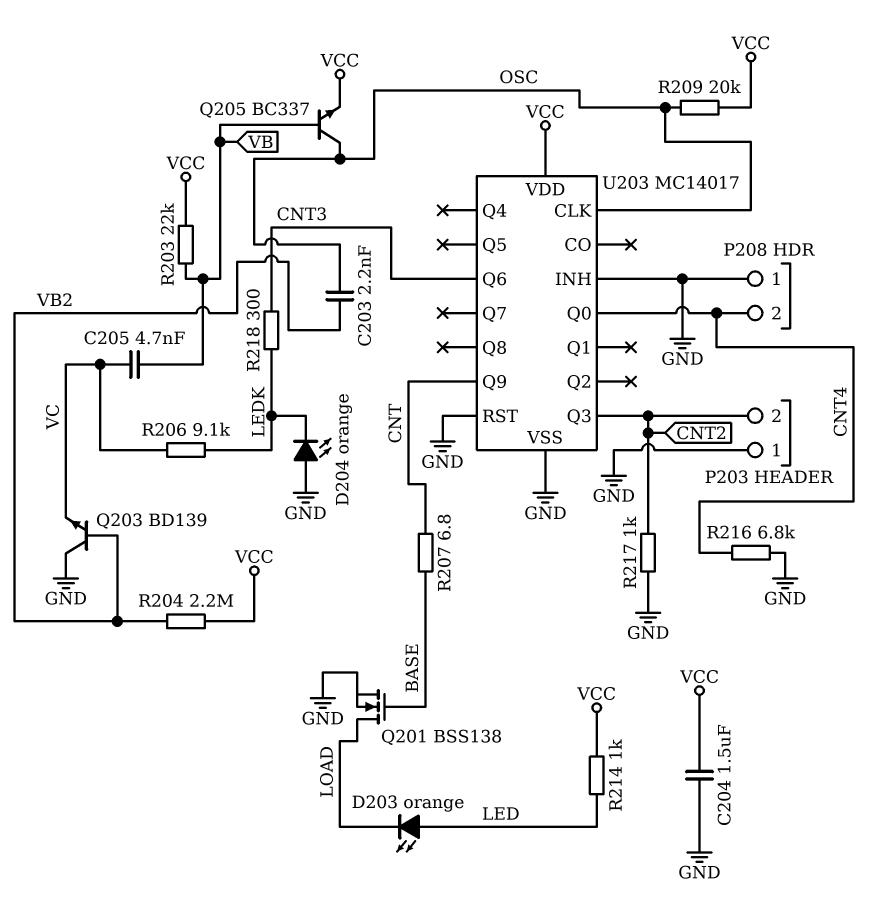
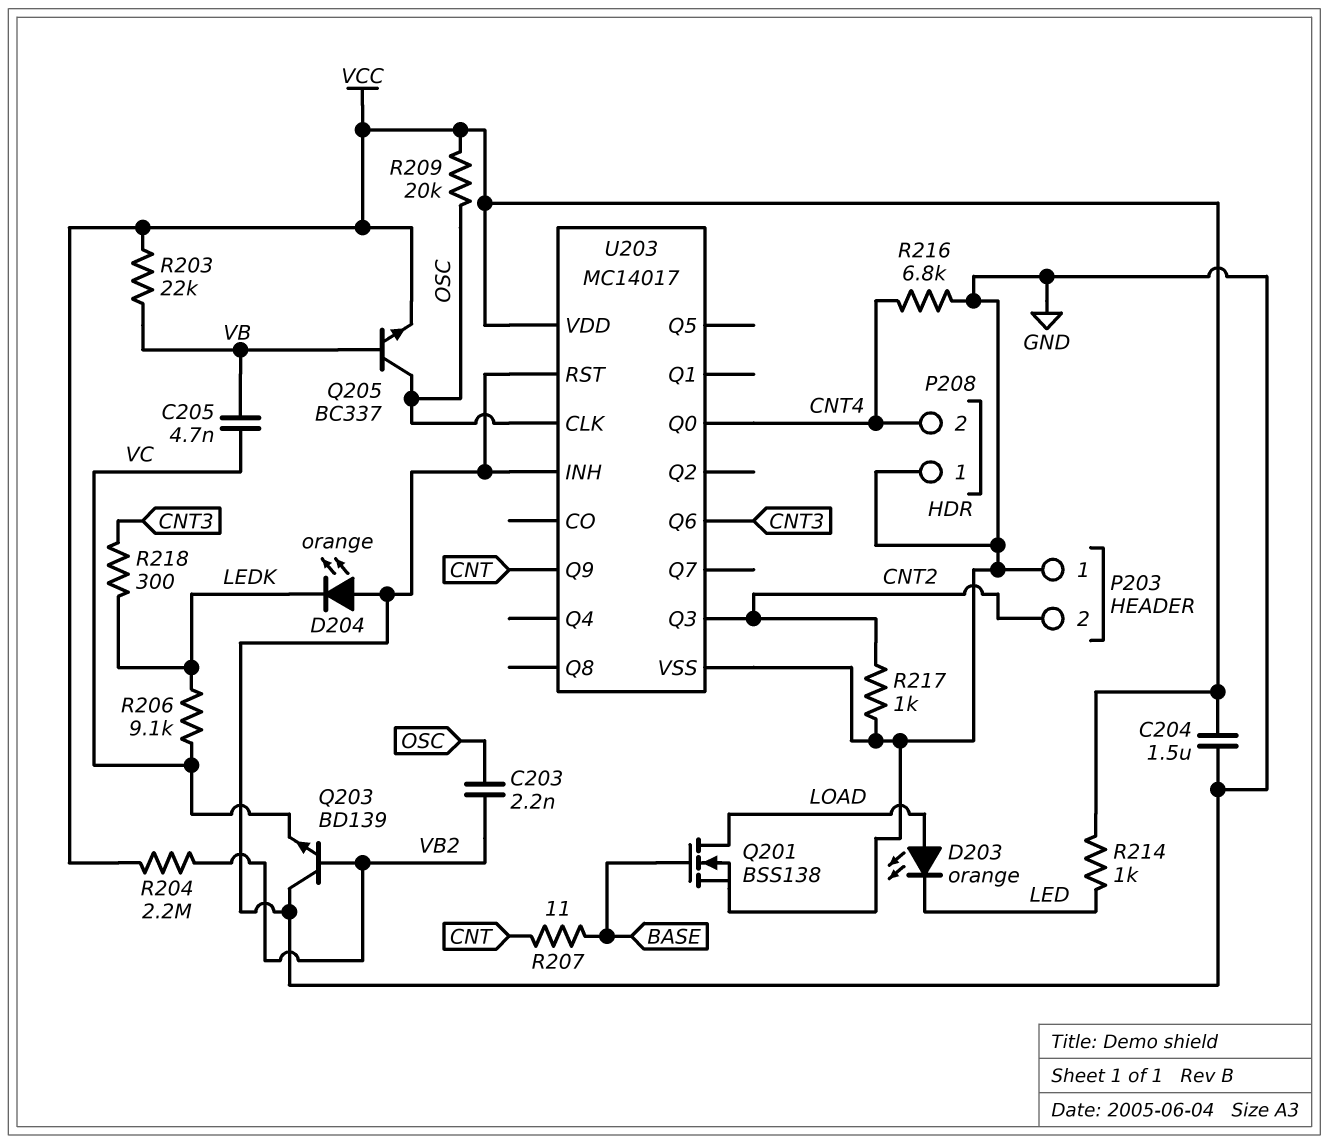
D203: LED orange (A LED, K LOAD) -> LED orange (A LOAD, K LED)
R207: 6.8 (BASE, CNT) -> 11 (BASE, CNT)

